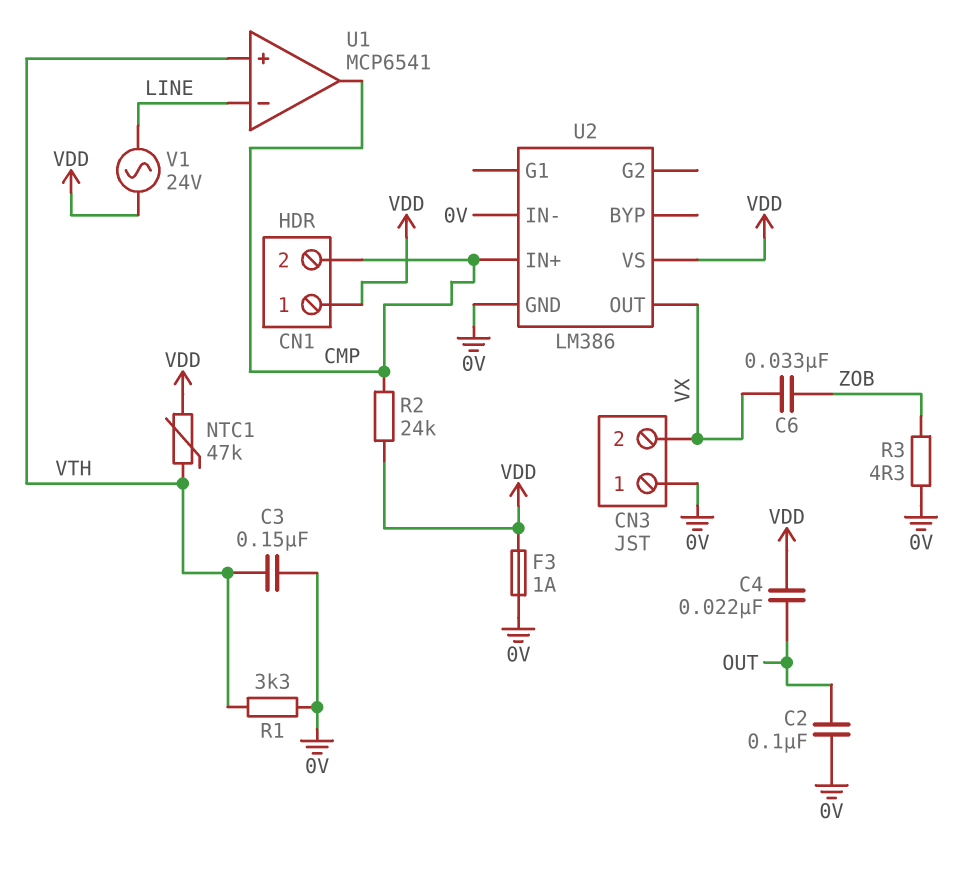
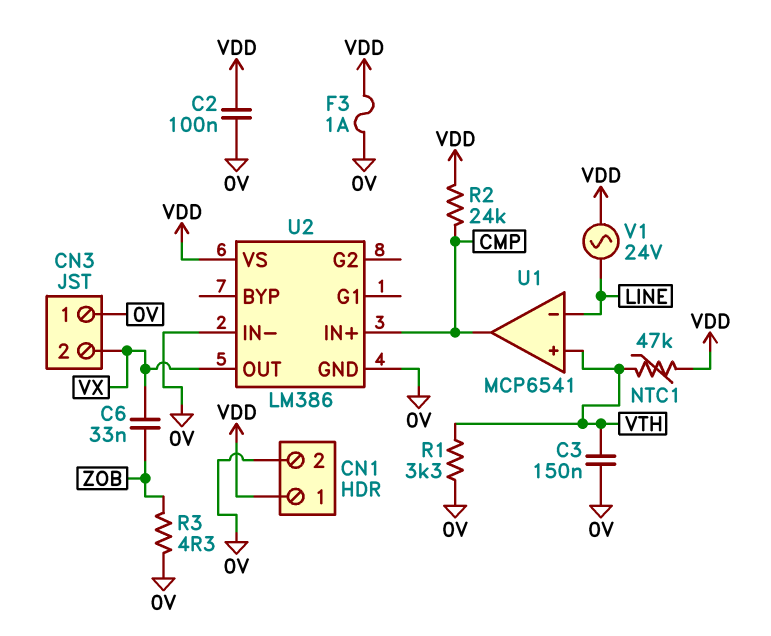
C2: 100nF (0V, OUT) -> 100nF (0V, VDD)
C4: 22nF (OUT, VDD) -> none
CN1 pin 2: CMP -> 0V

